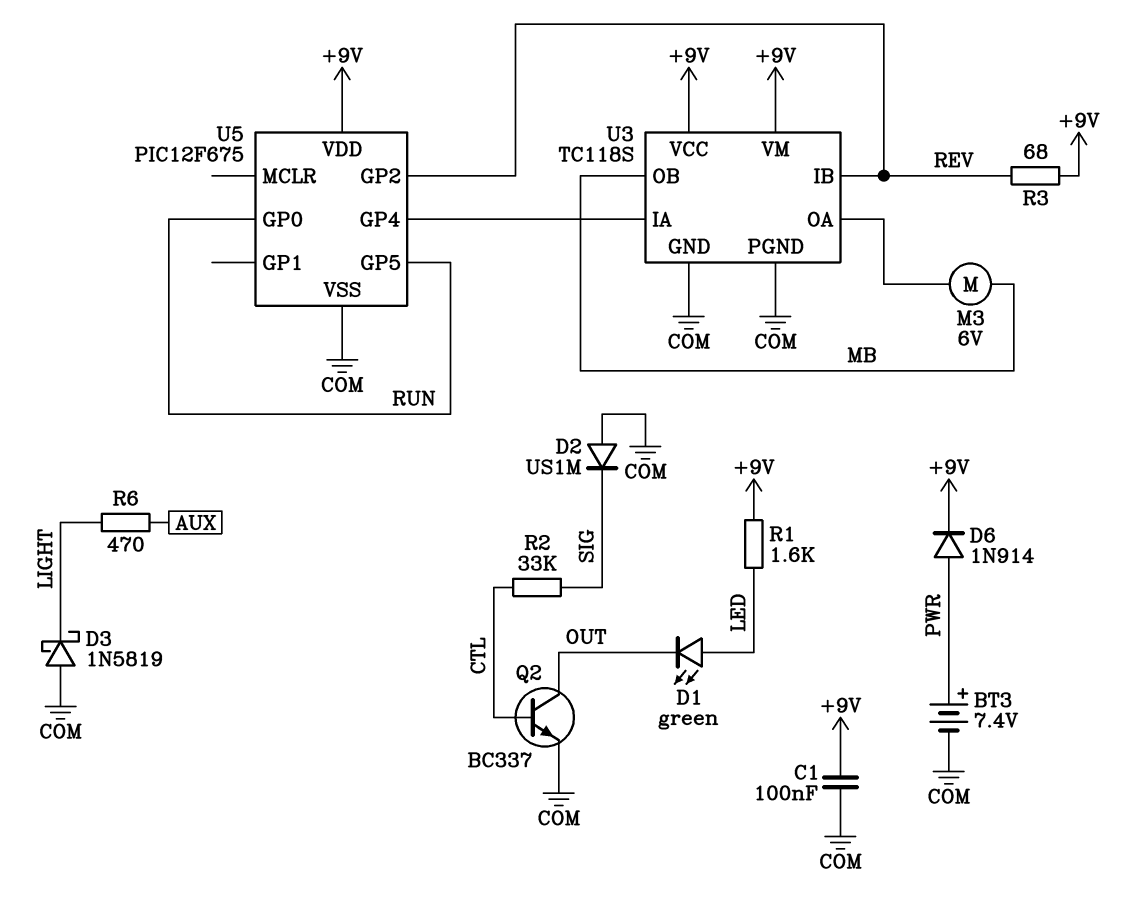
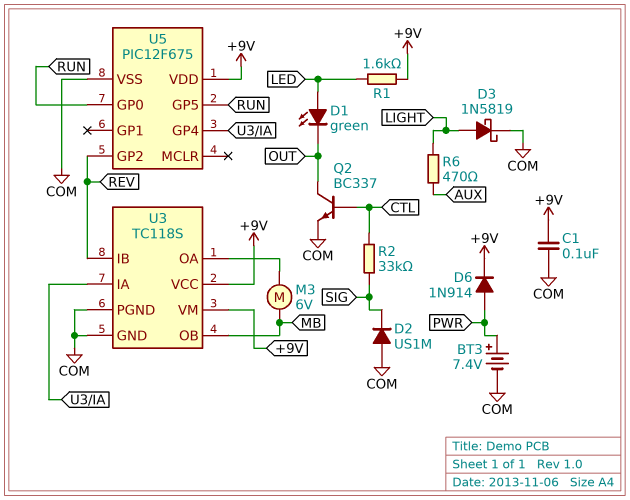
D3: schottky 1N5819 (A COM, K LIGHT) -> schottky 1N5819 (A LIGHT, K COM)
R3: 68 (+9V, REV) -> none

